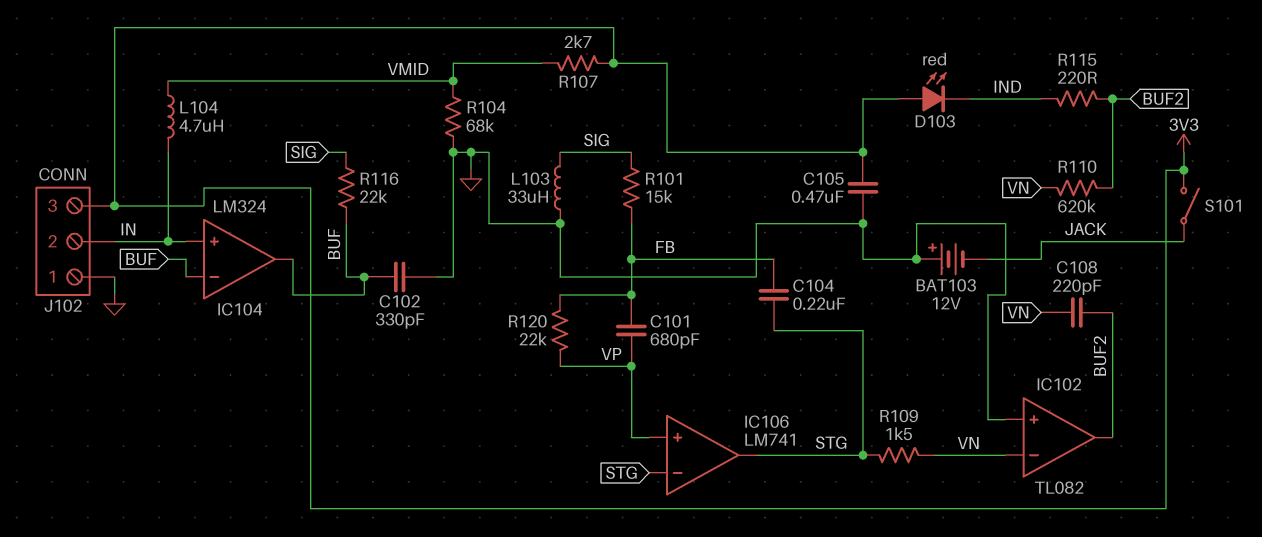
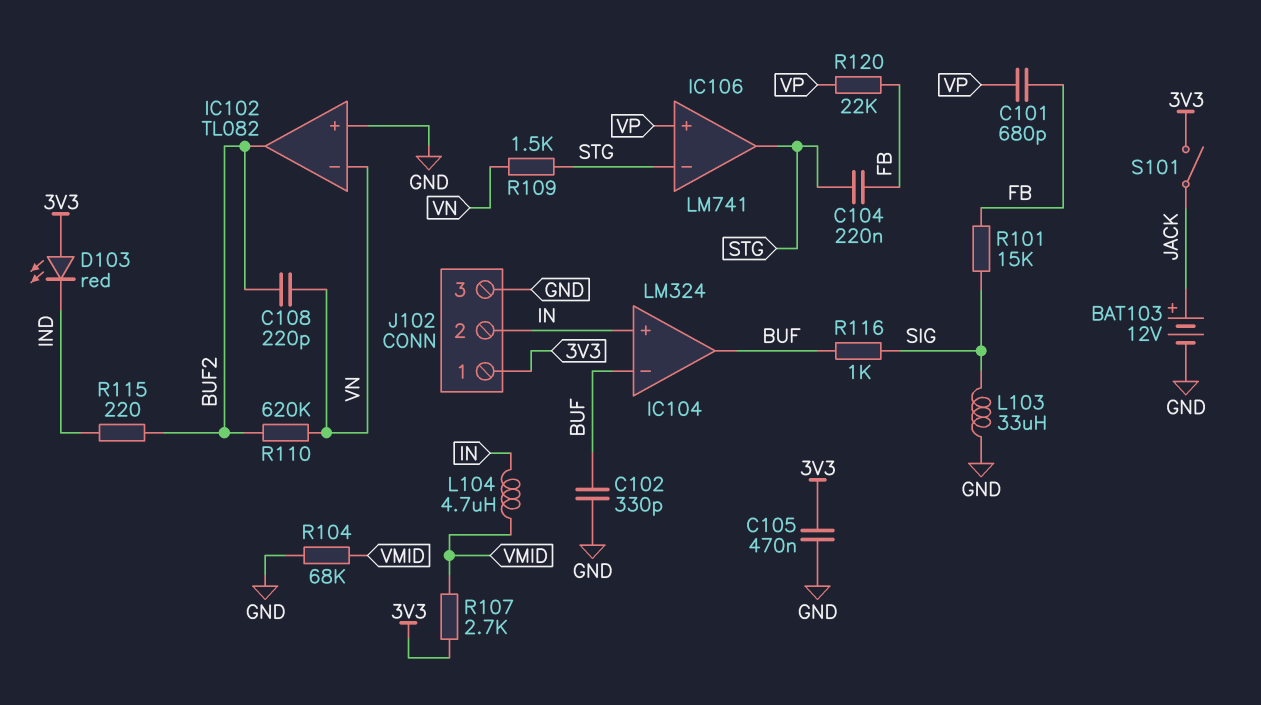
BAT103: 12V (plus GND, minus JACK) -> 12V (plus JACK, minus GND)
J102 pin 1: GND -> 3V3
J102 pin 3: 3V3 -> GND
R116: 22k (BUF, SIG) -> 1k (BUF, SIG)

